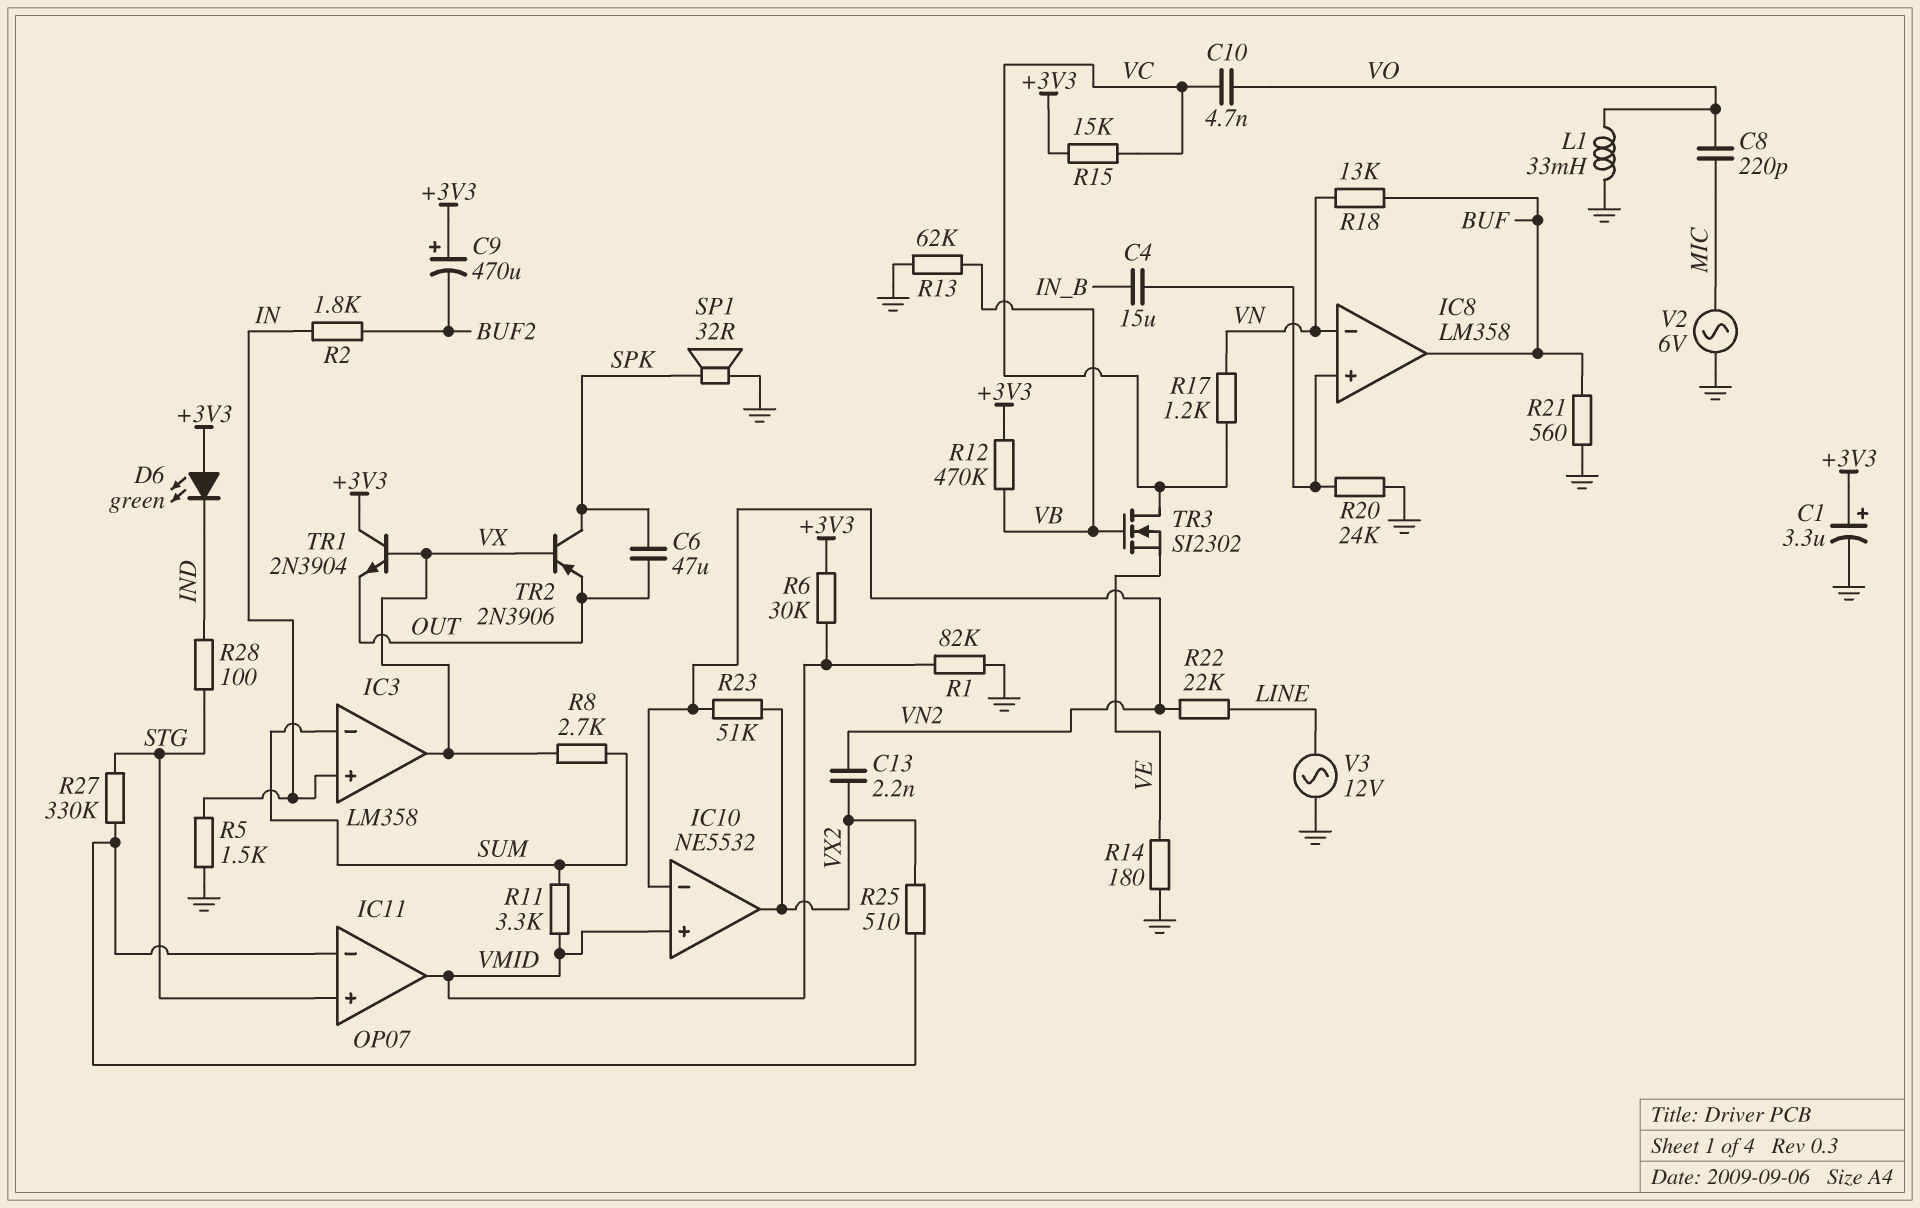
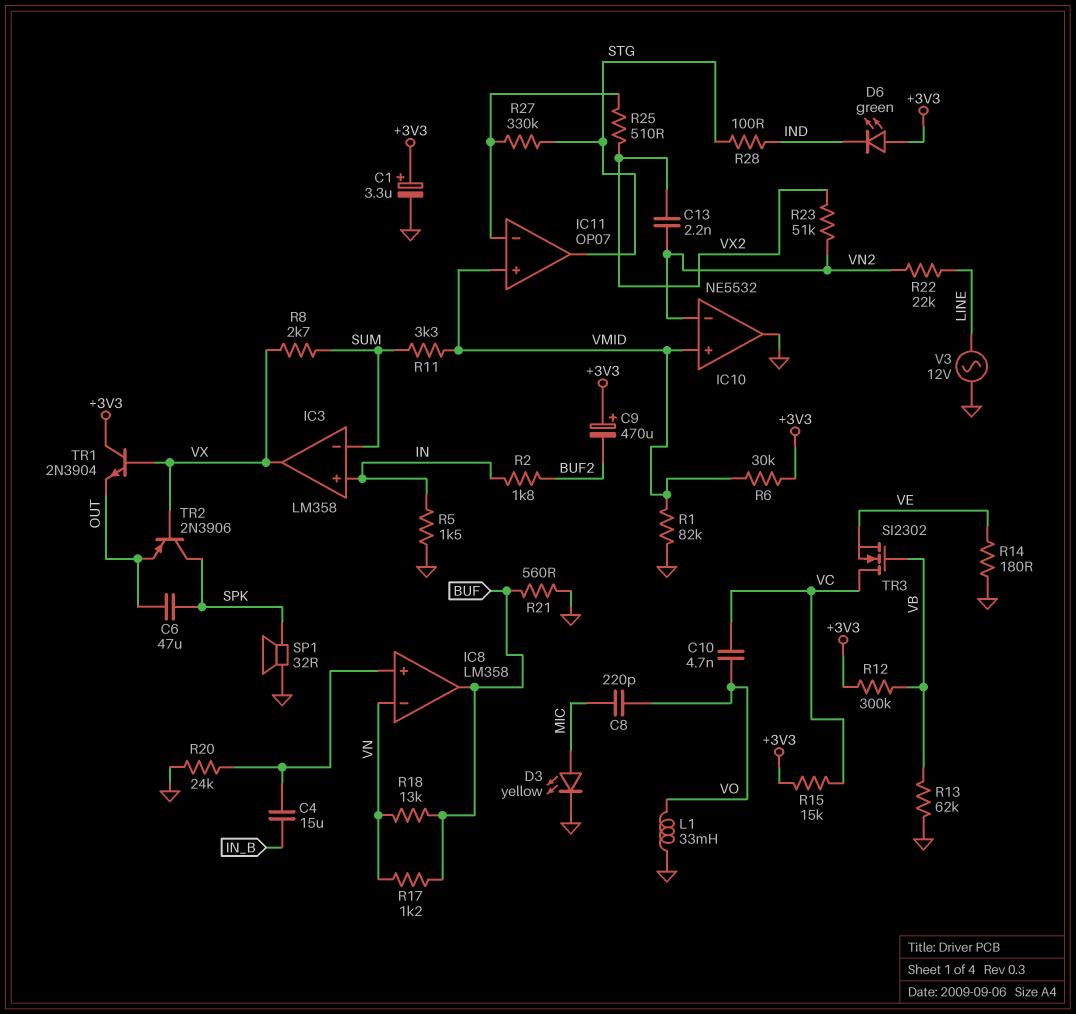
D3: none -> LED yellow (A MIC, K GND)
IC10 pin out: VX2 -> GND
IC11 pin in+: STG -> VMID
IC11 pin out: VMID -> STG
R12: 470k (+3V3, VB) -> 300k (+3V3, VB)
R17: 1.2k (VC, VN) -> 1.2k (BUF, VN)
V2: AC 6V (GND, MIC) -> none

